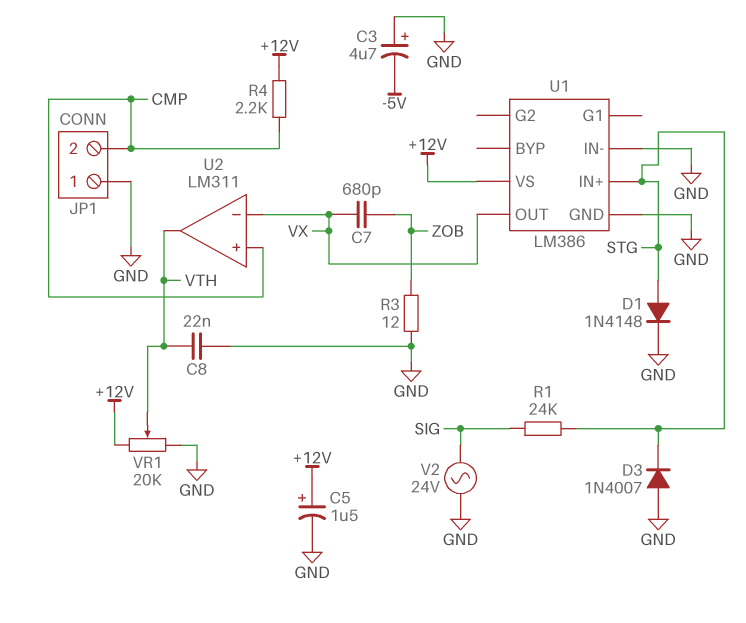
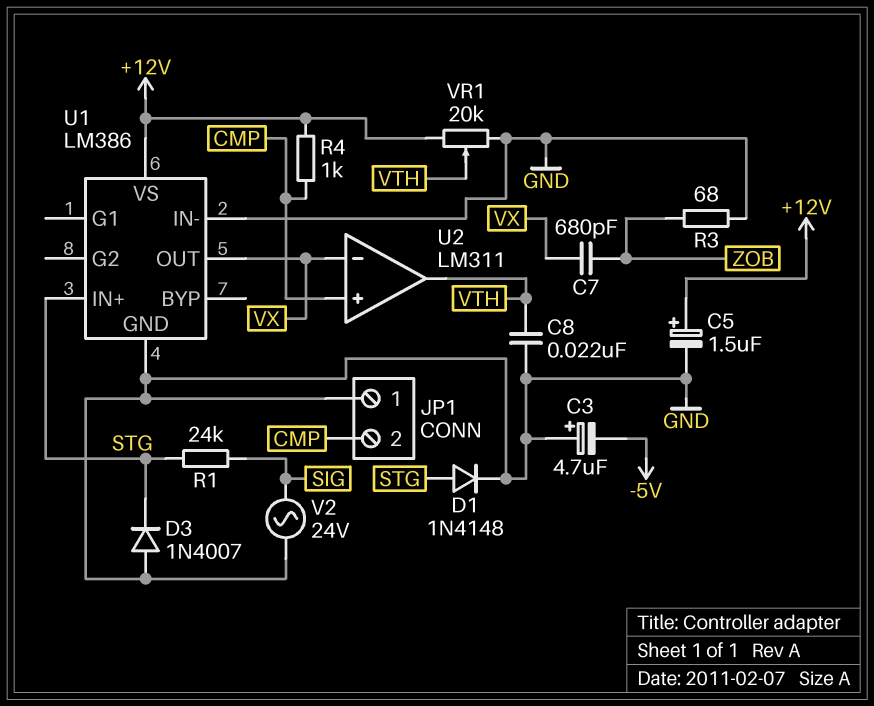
R3: 12 (GND, ZOB) -> 68 (GND, ZOB)
R4: 2.2k (+12V, CMP) -> 1k (+12V, CMP)

